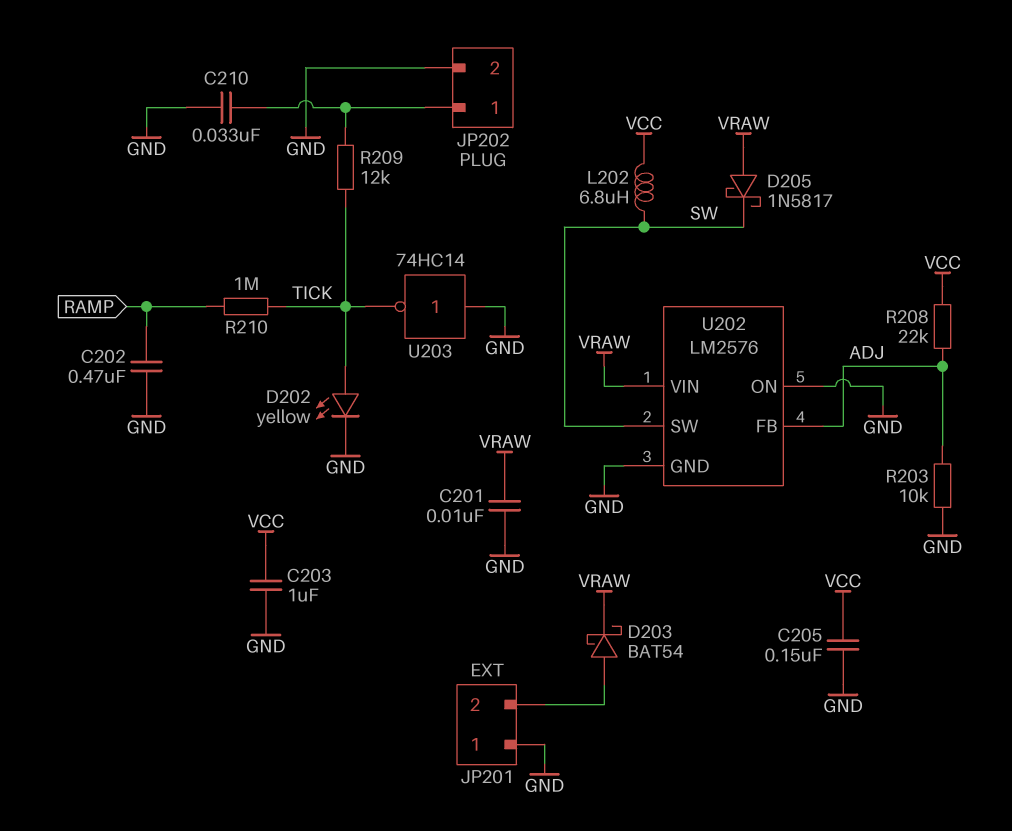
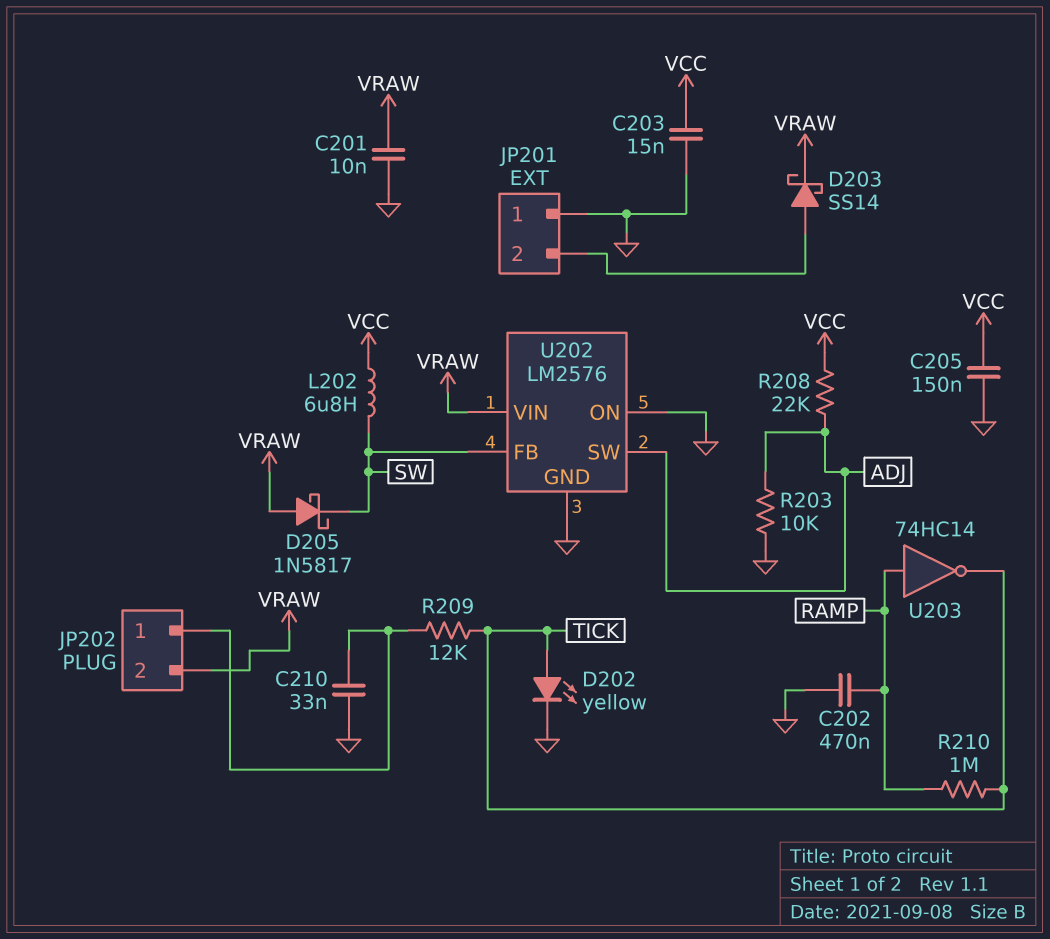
C203: 1uF (GND, VCC) -> 15nF (GND, VCC)
D203: schottky BAT54 (A JP201/2, K VRAW) -> schottky SS14 (A JP201/2, K VRAW)
JP202 pin 2: GND -> VRAW
U202 pin FB: ADJ -> SW
U202 pin SW: SW -> ADJ
U203: NOT 74HC14 (in GND, out TICK) -> NOT 74HC14 (in RAMP, out TICK)

